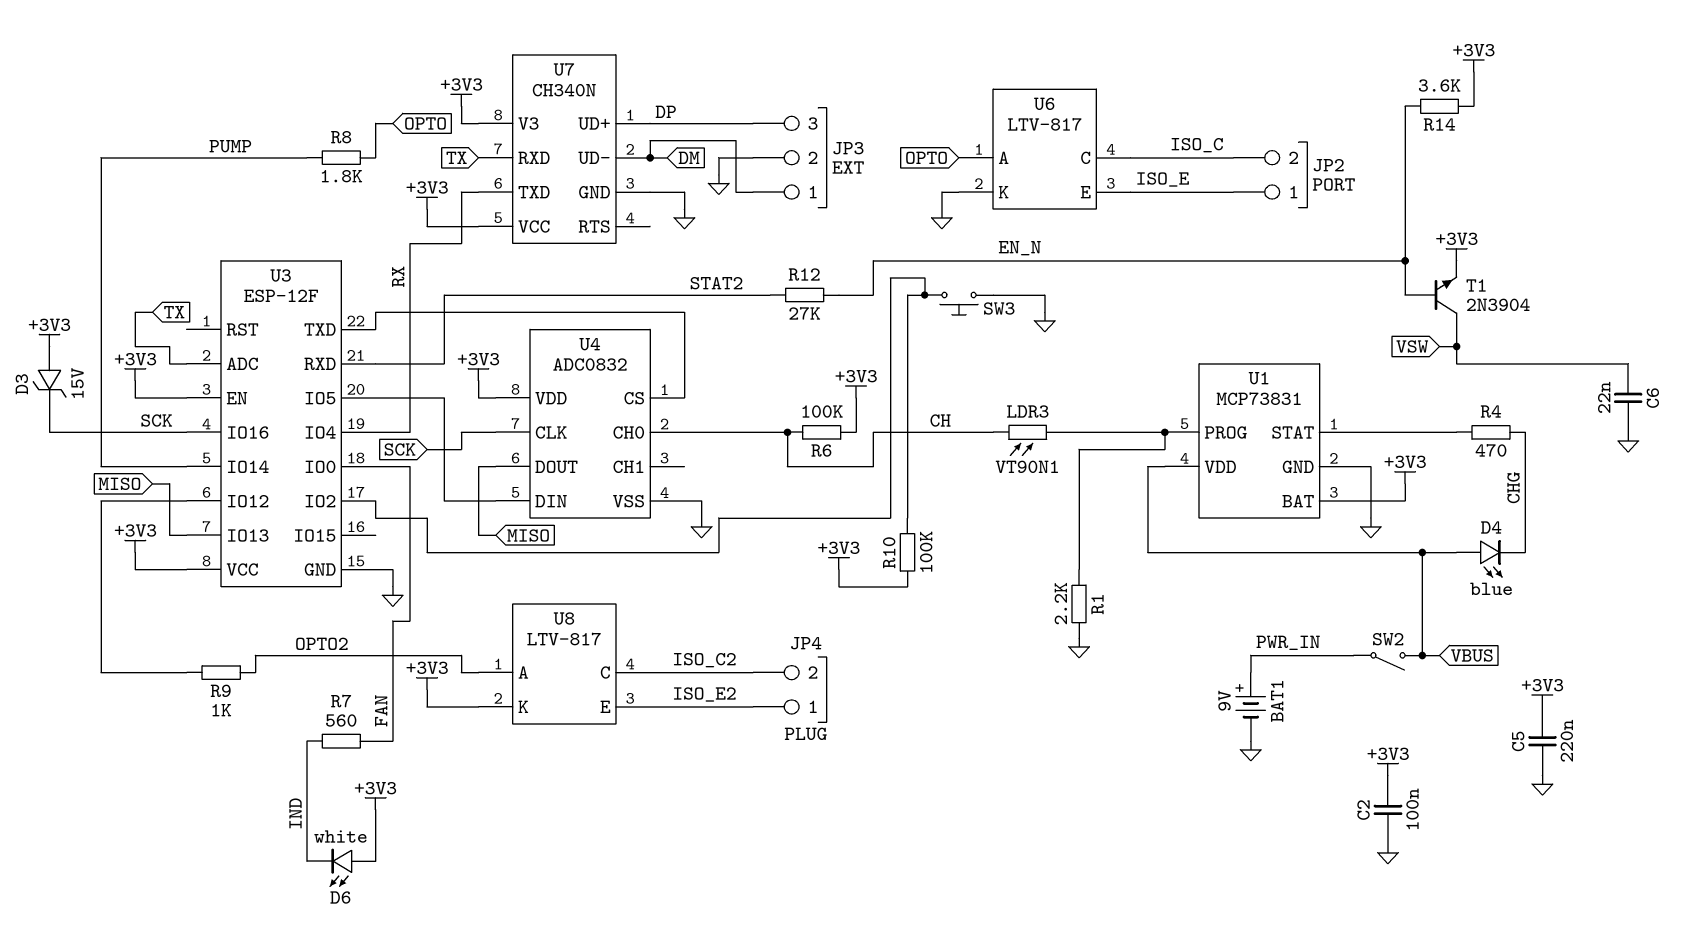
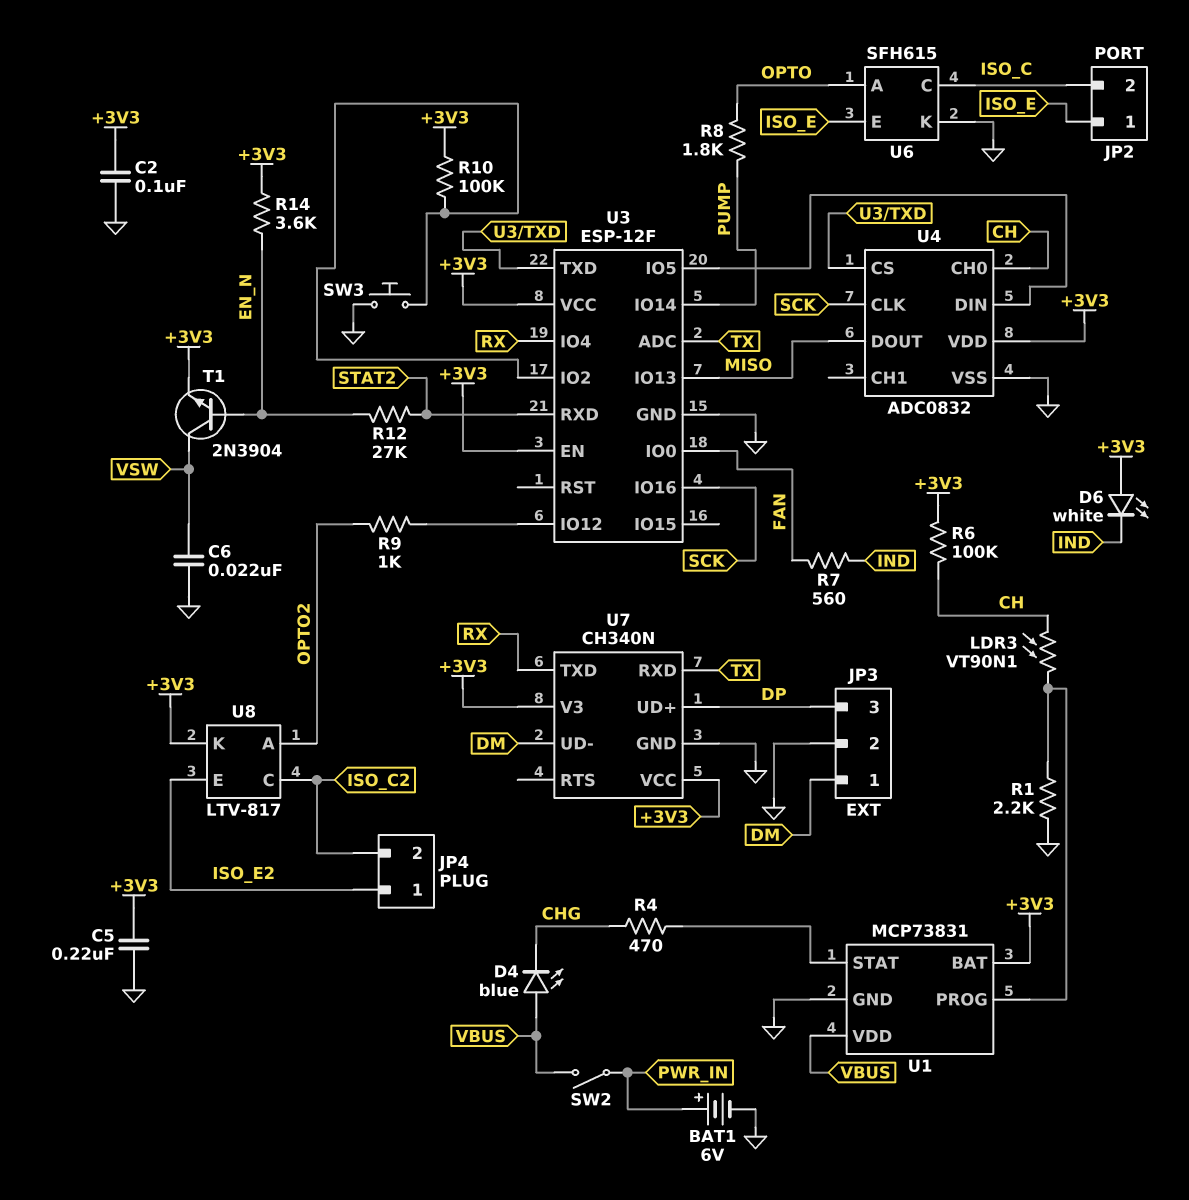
BAT1: 9V (plus PWR_IN, minus GND) -> 6V (plus PWR_IN, minus GND)
D3: zener 15V (A +3V3, K SCK) -> none
U6: LTV-817 -> SFH615

